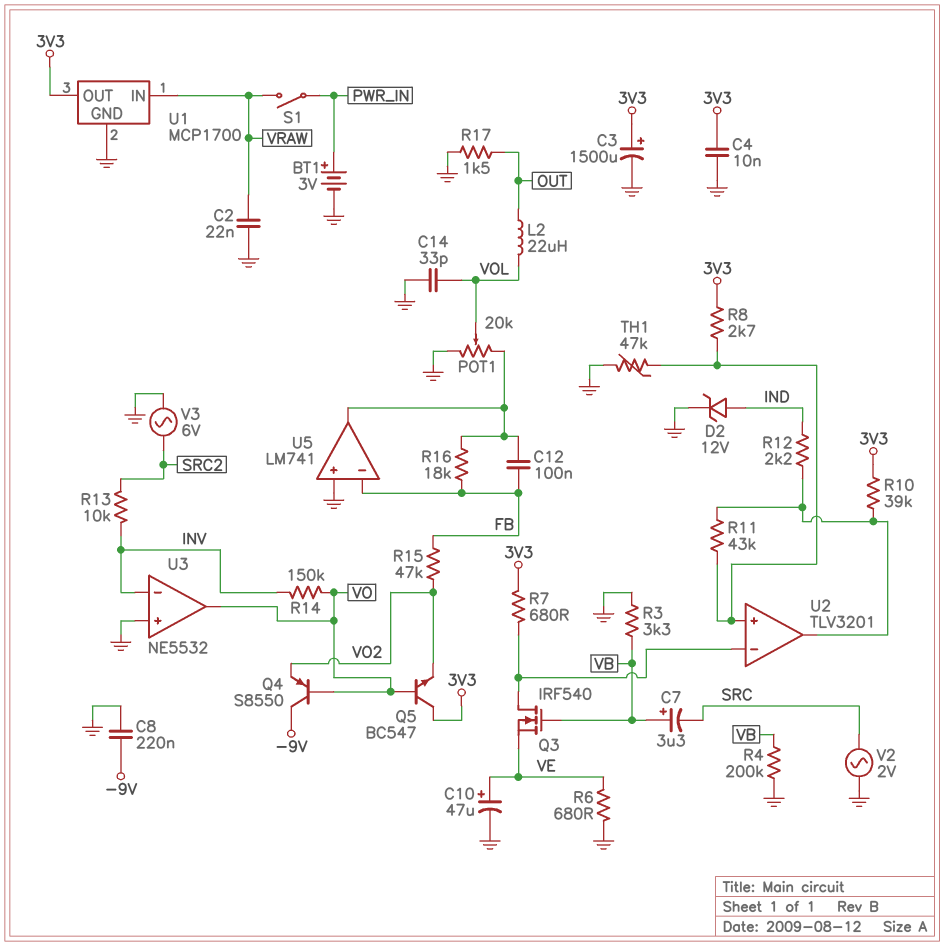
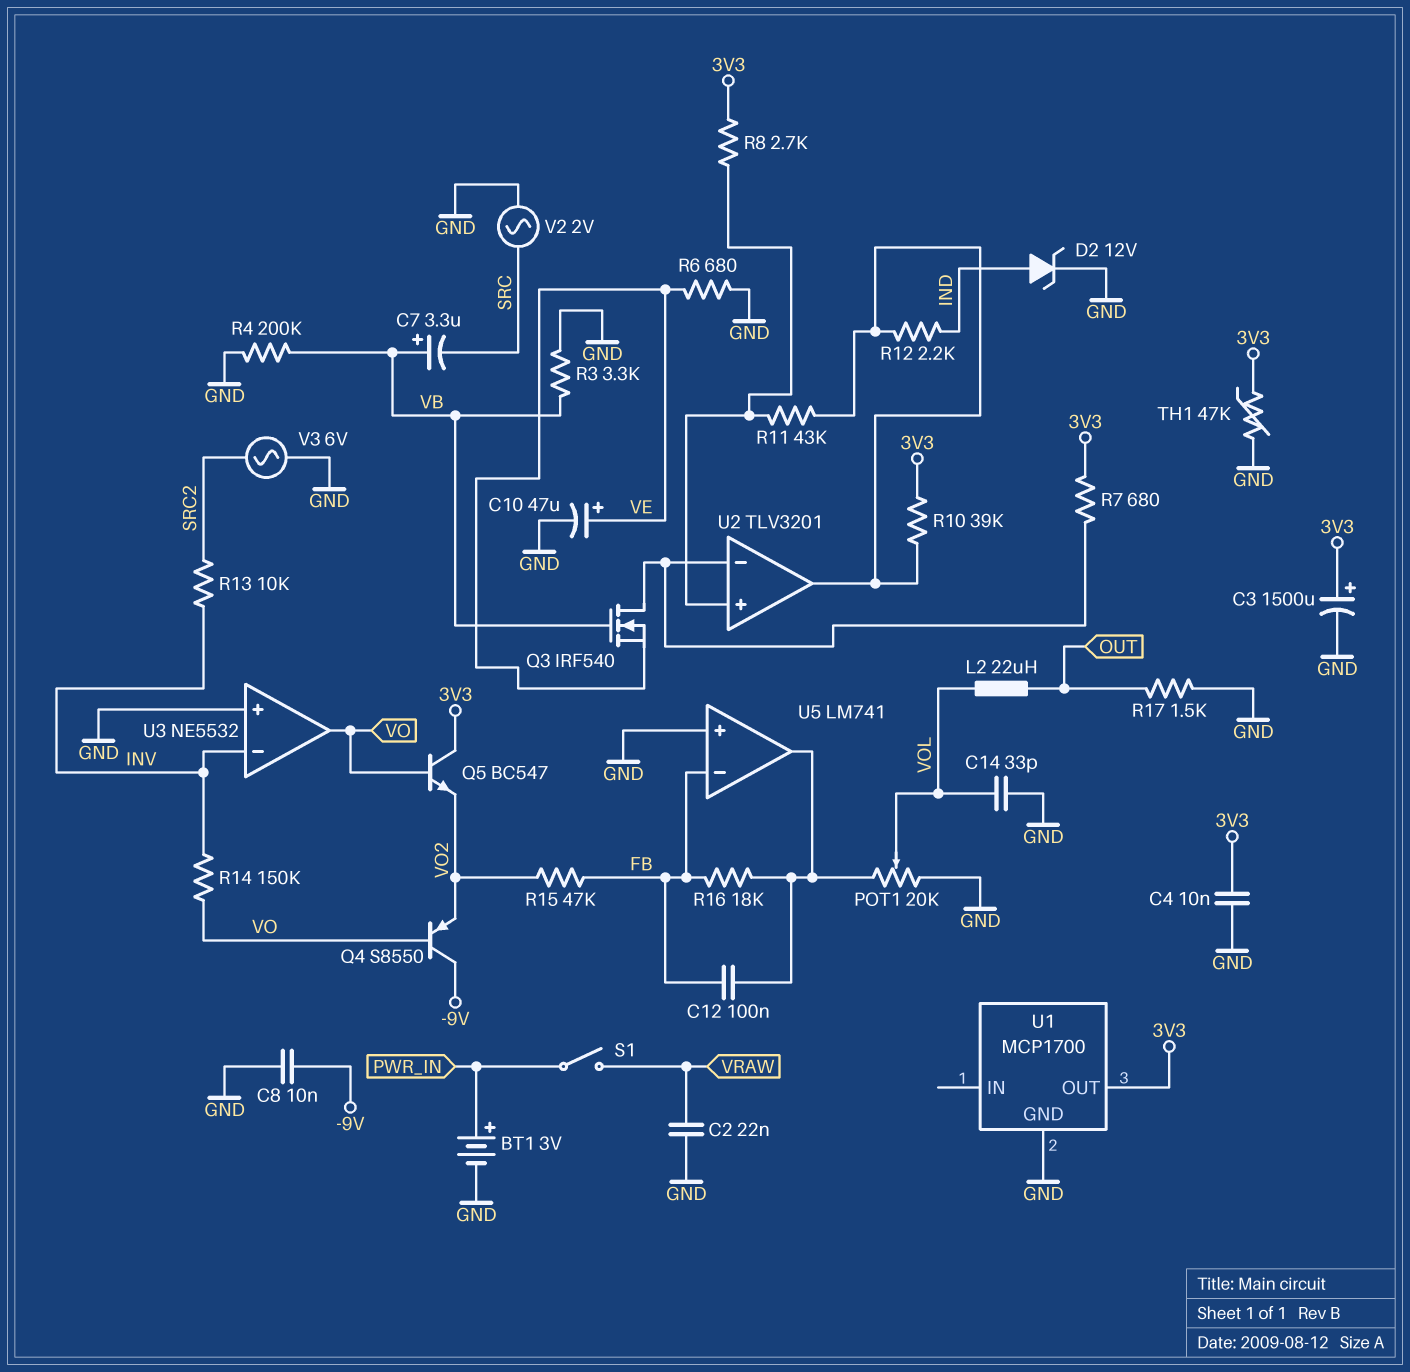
C8: 220nF (-9V, GND) -> 10nF (-9V, GND)
TH1: 47k (GND, U2/in+) -> 47k (3V3, GND)
U1 pin IN: VRAW -> none

